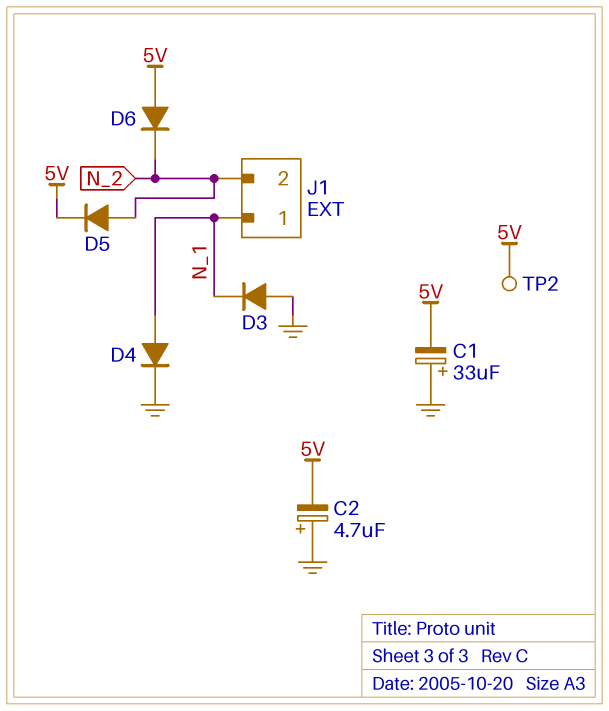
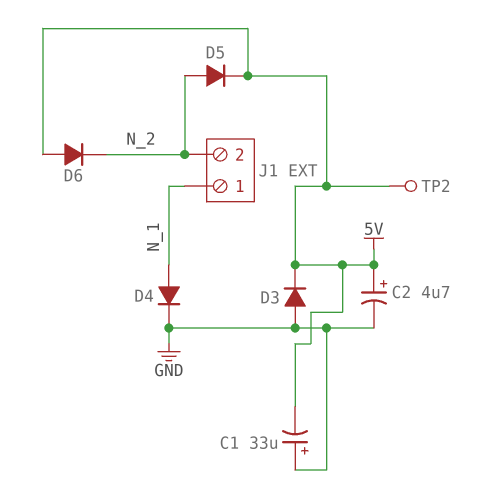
C2: 4.7uF (plus GND, minus 5V) -> 4.7uF (plus 5V, minus GND)
D3: diode (A GND, K N_1) -> diode (A GND, K 5V)

